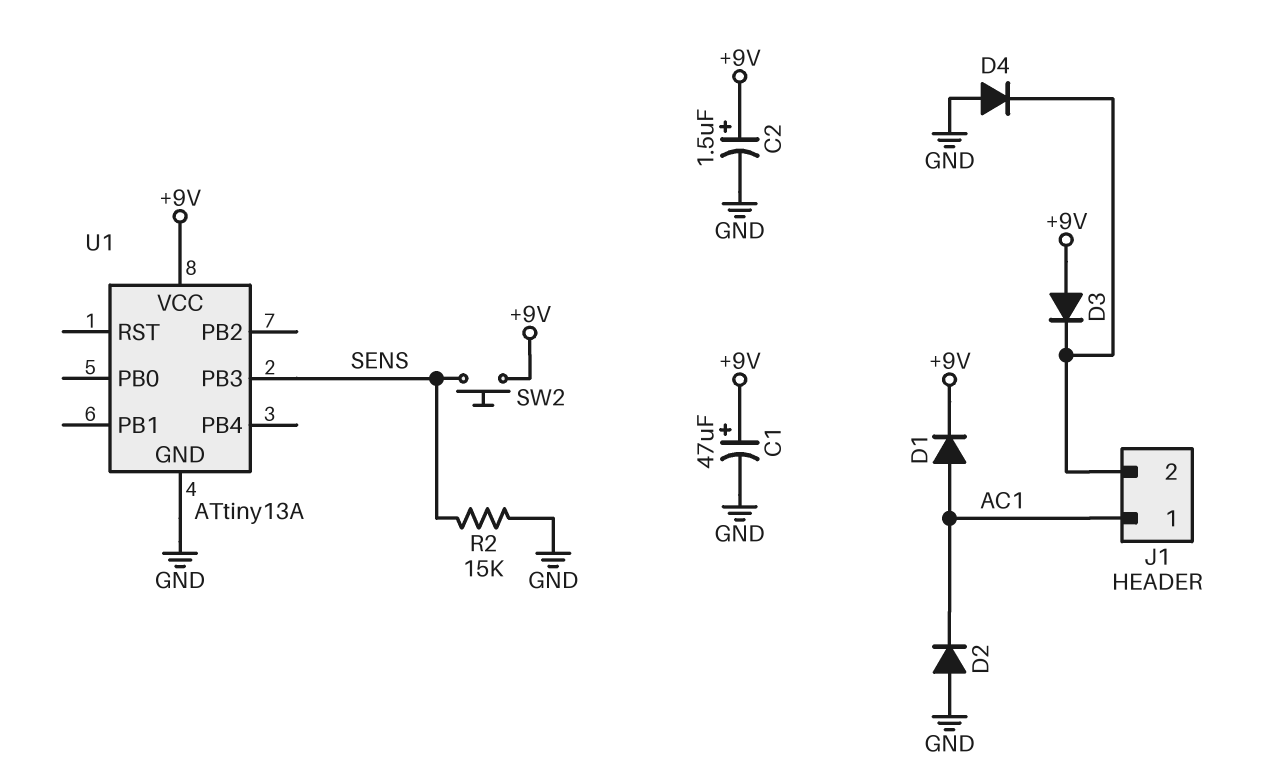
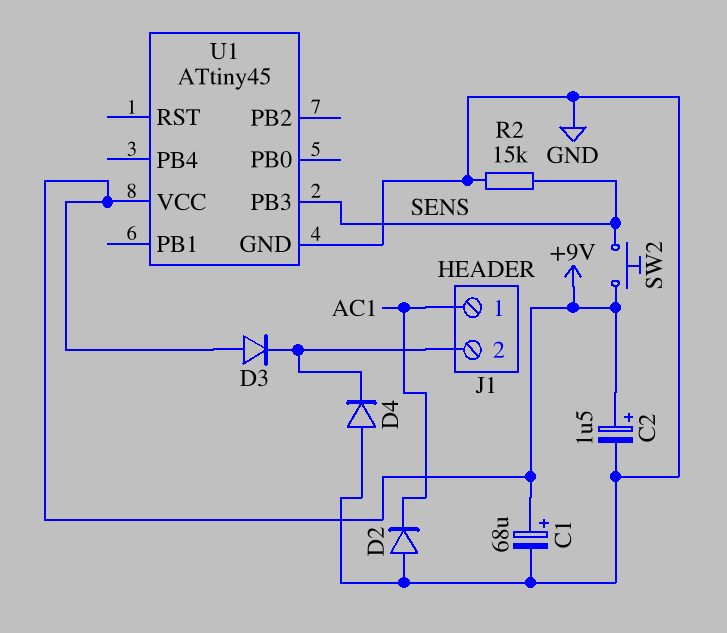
C1: 47uF (plus +9V, minus GND) -> 68uF (plus +9V, minus GND)
D1: diode (A AC1, K +9V) -> none
U1: ATtiny13A -> ATtiny45

